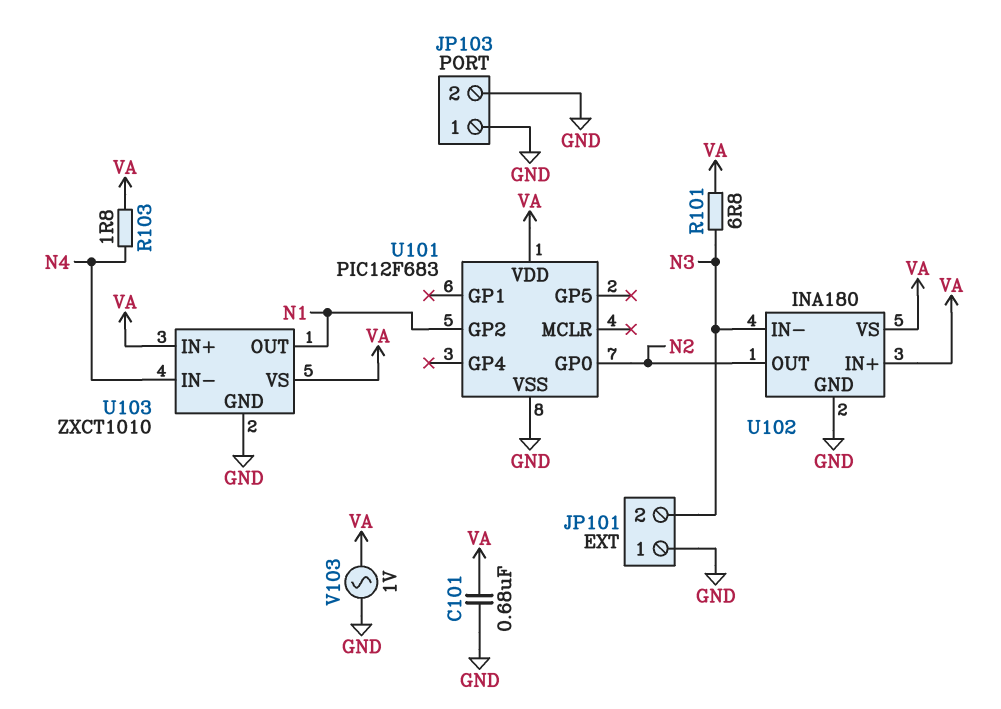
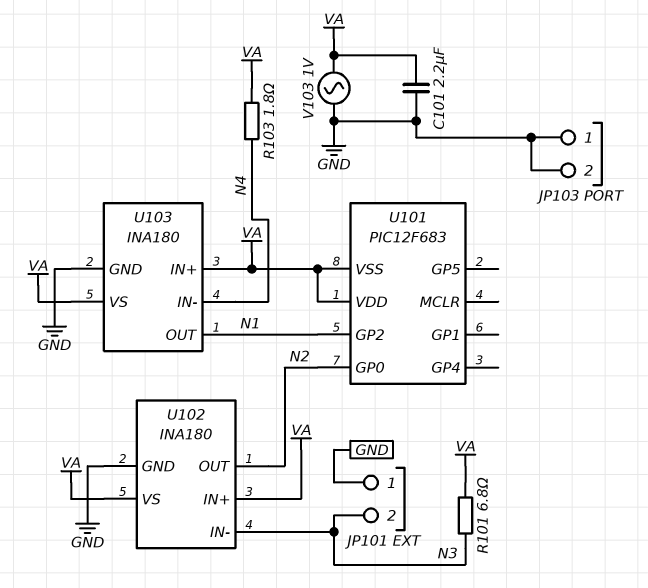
C101: 680nF (GND, VA) -> 2.2uF (GND, VA)
U101 pin VSS: GND -> VA
U103: ZXCT1010 -> INA180

